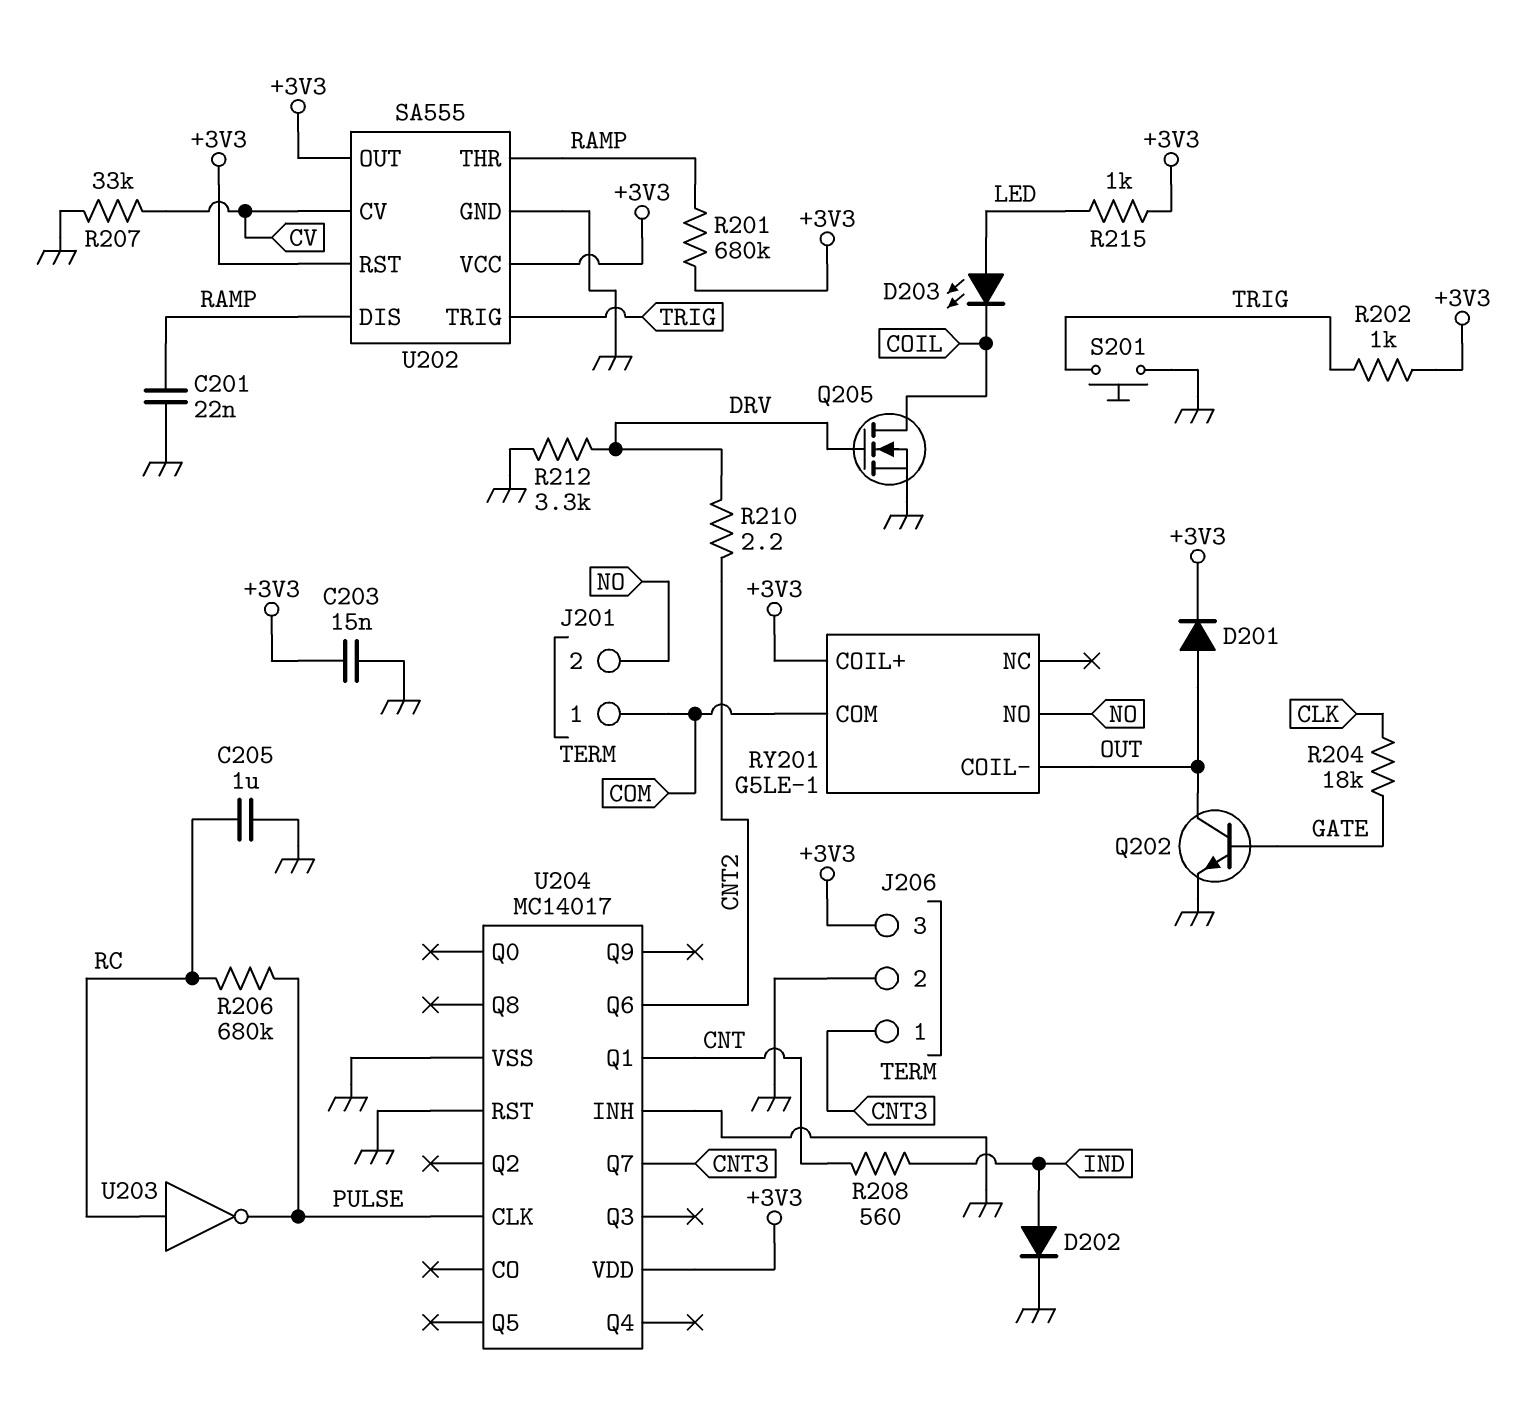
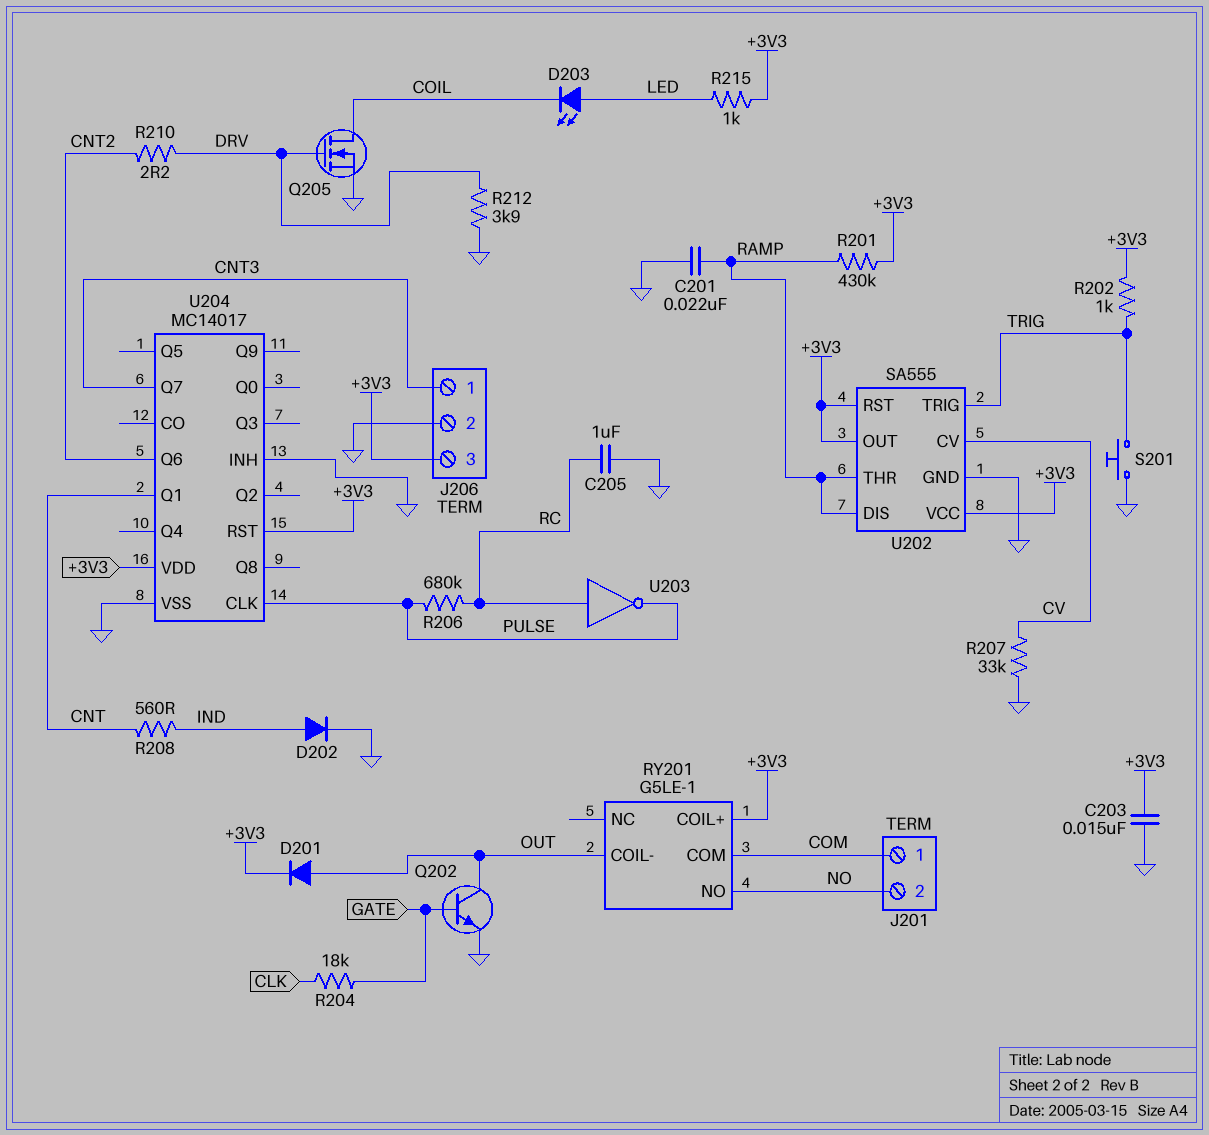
R201: 680k (+3V3, RAMP) -> 430k (+3V3, RAMP)
R212: 3.3k (DRV, GND) -> 3.9k (DRV, GND)
U204 pin RST: GND -> +3V3

